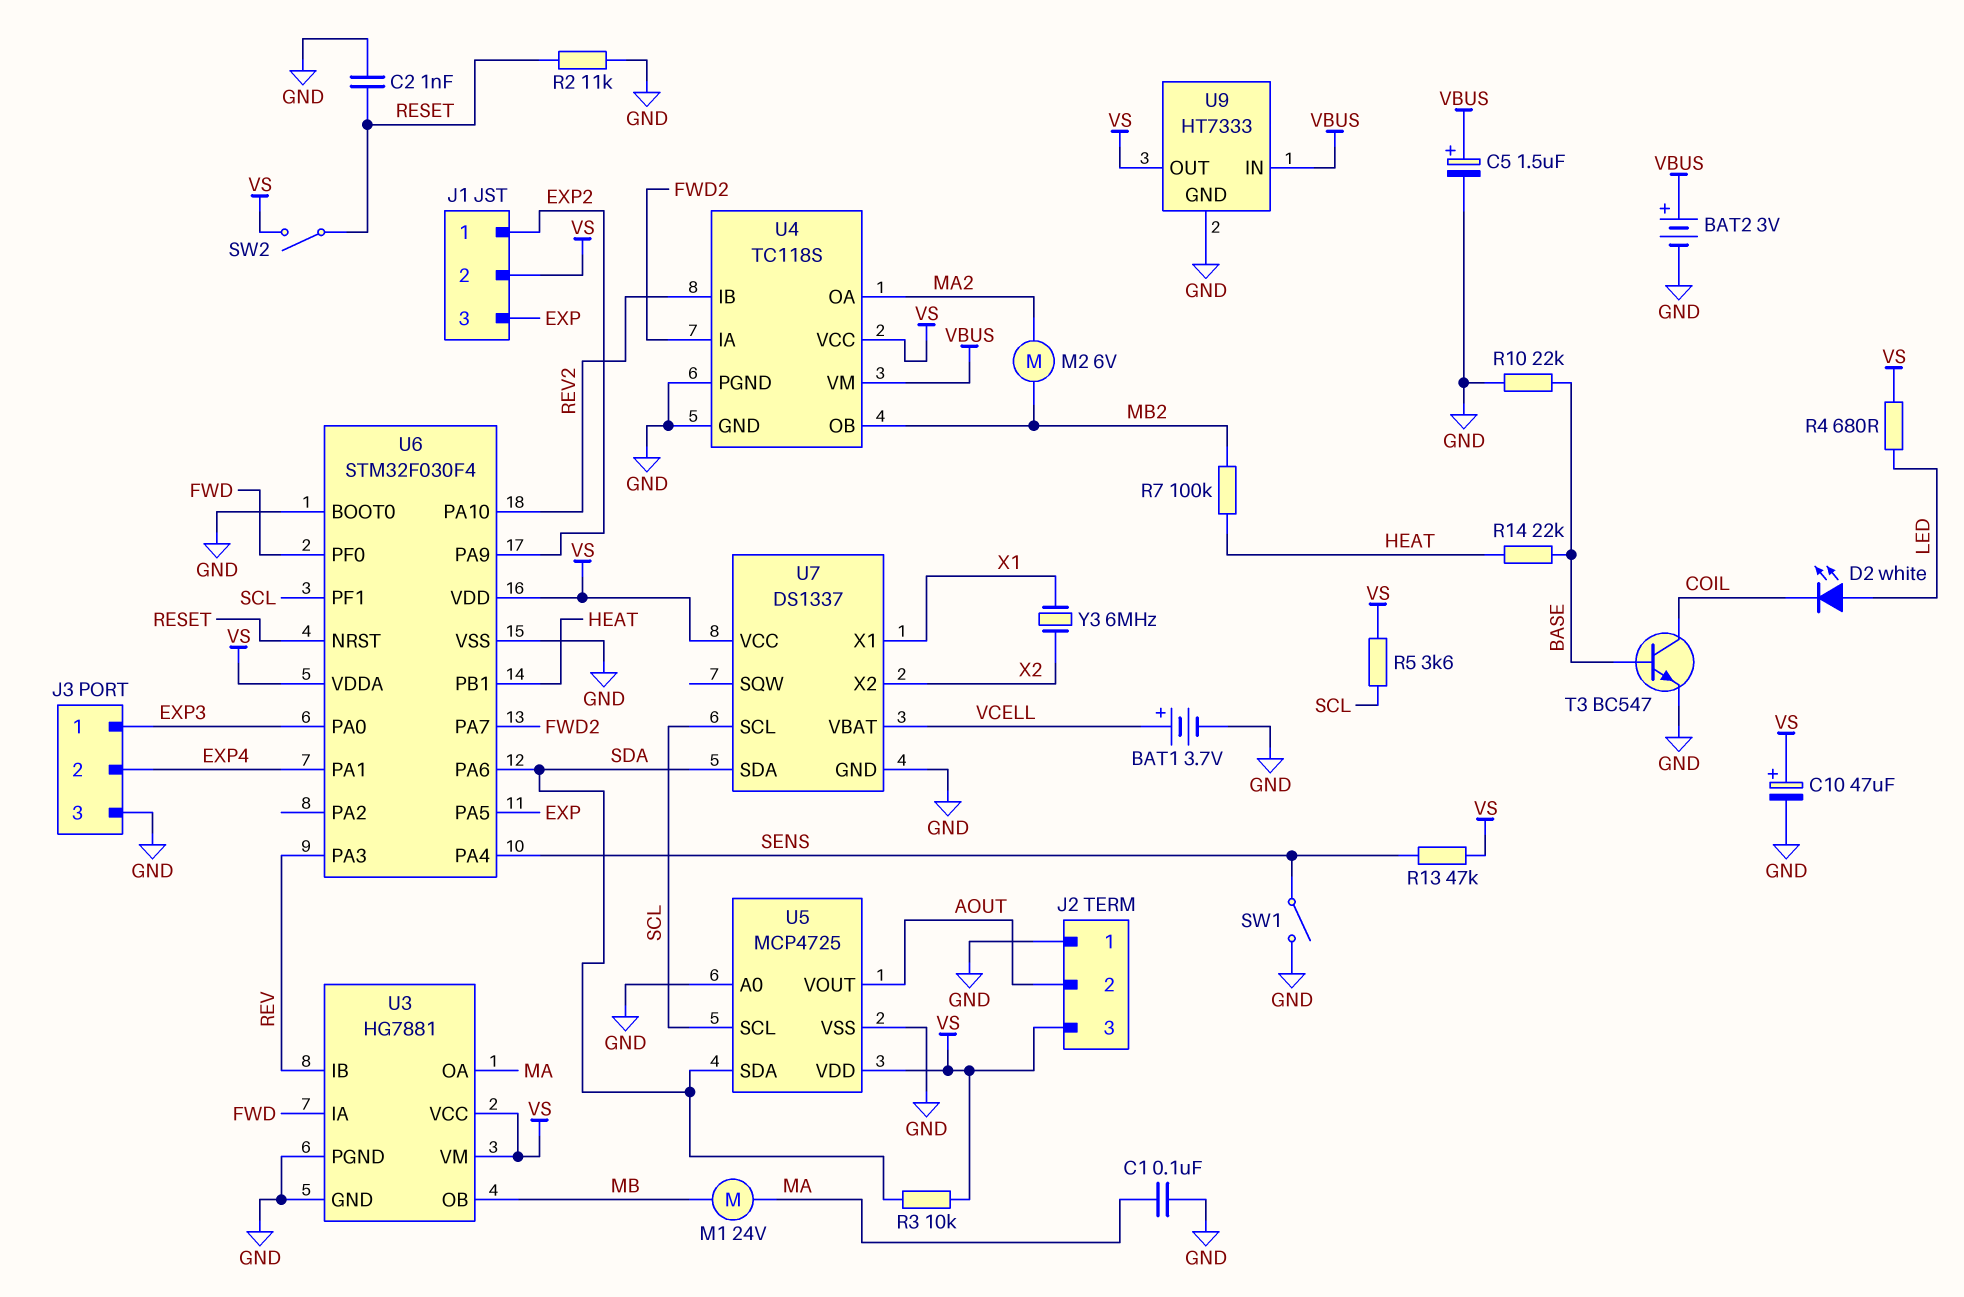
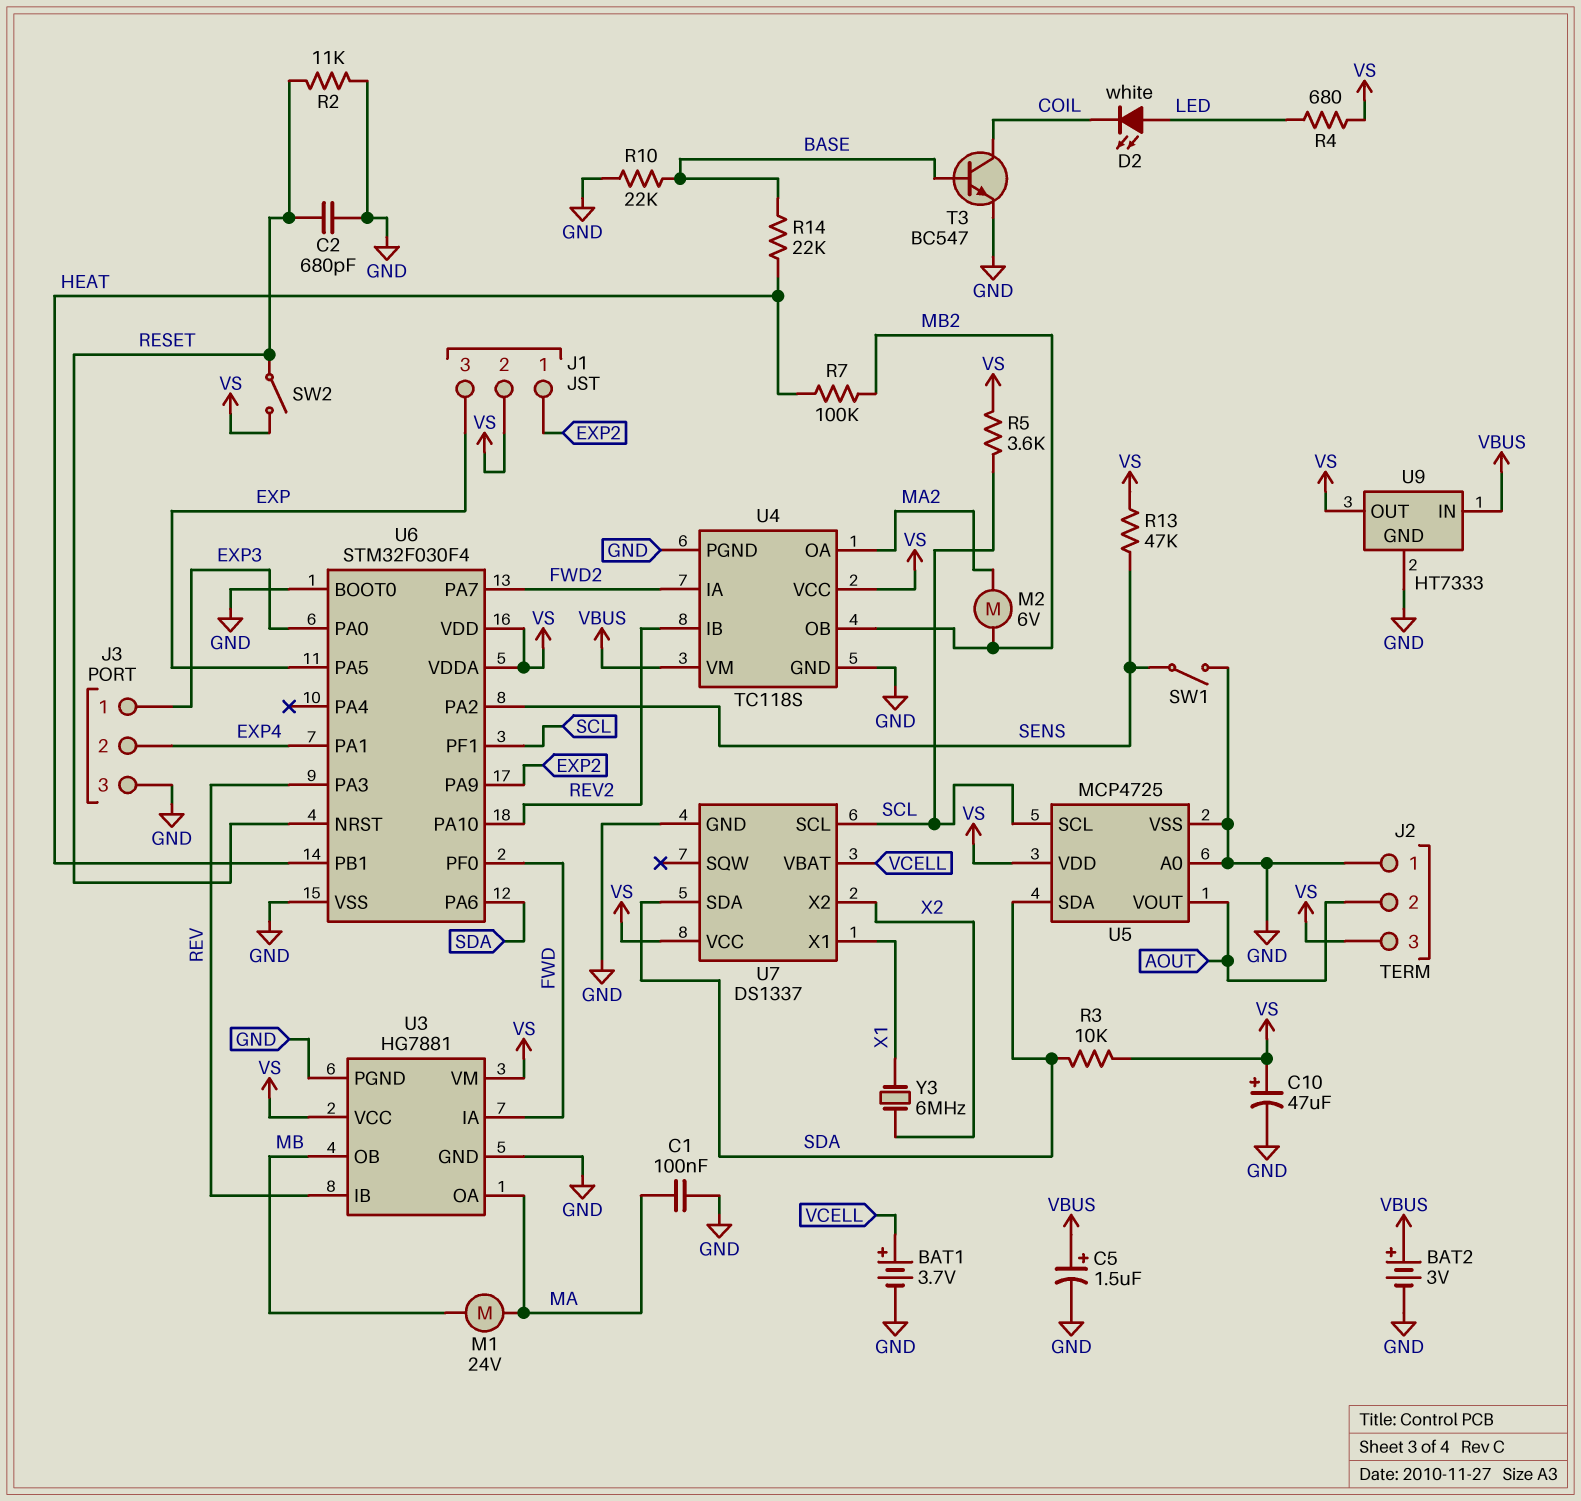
C2: 1nF (GND, RESET) -> 680pF (GND, RESET)
U6 pin PA2: none -> SENS
U6 pin PA4: SENS -> none

